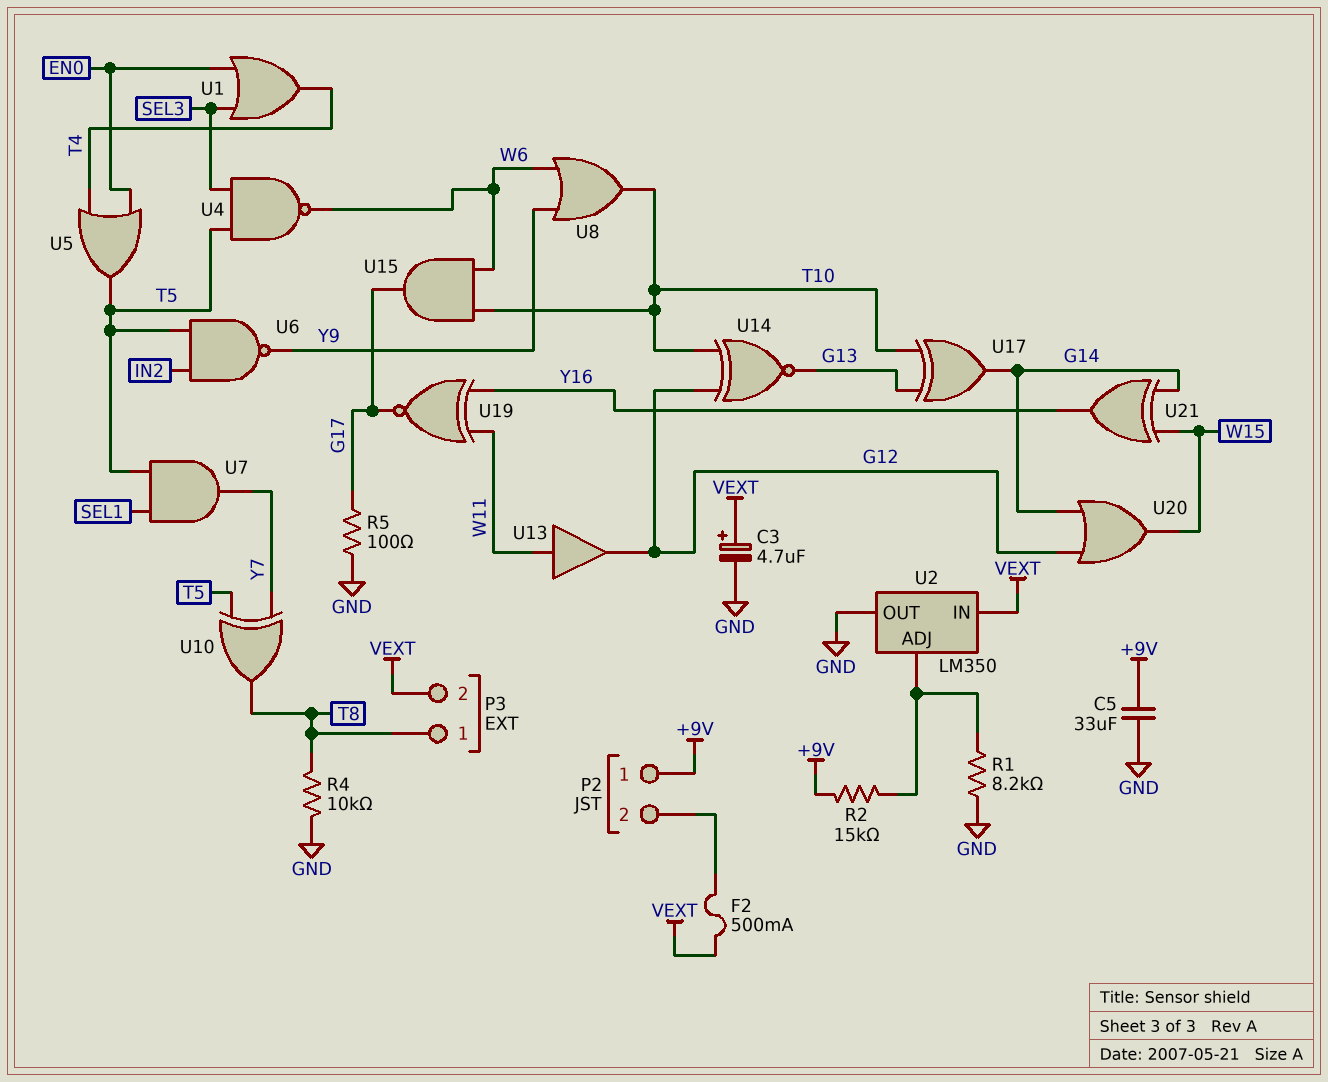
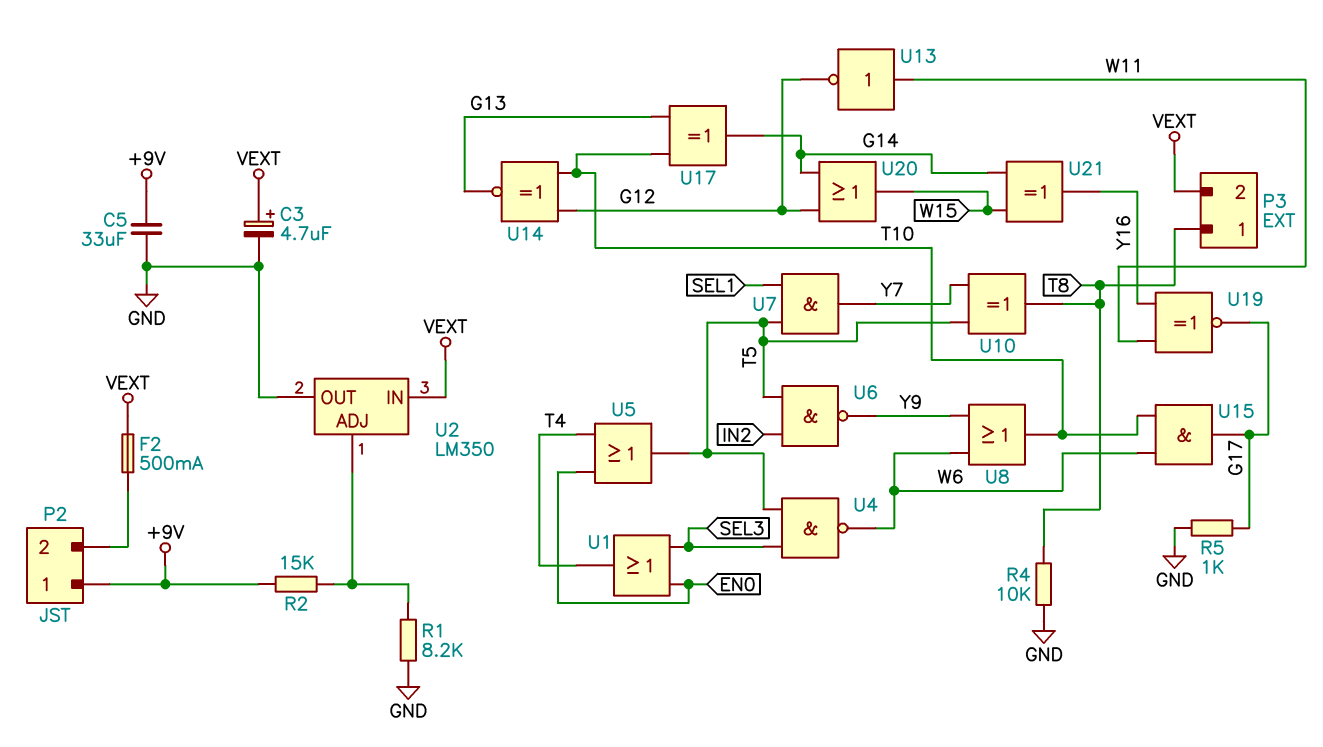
R5: 100 (G17, GND) -> 1k (G17, GND)
U13: buffer (in W11, out G12) -> NOT (in W11, out G12)

